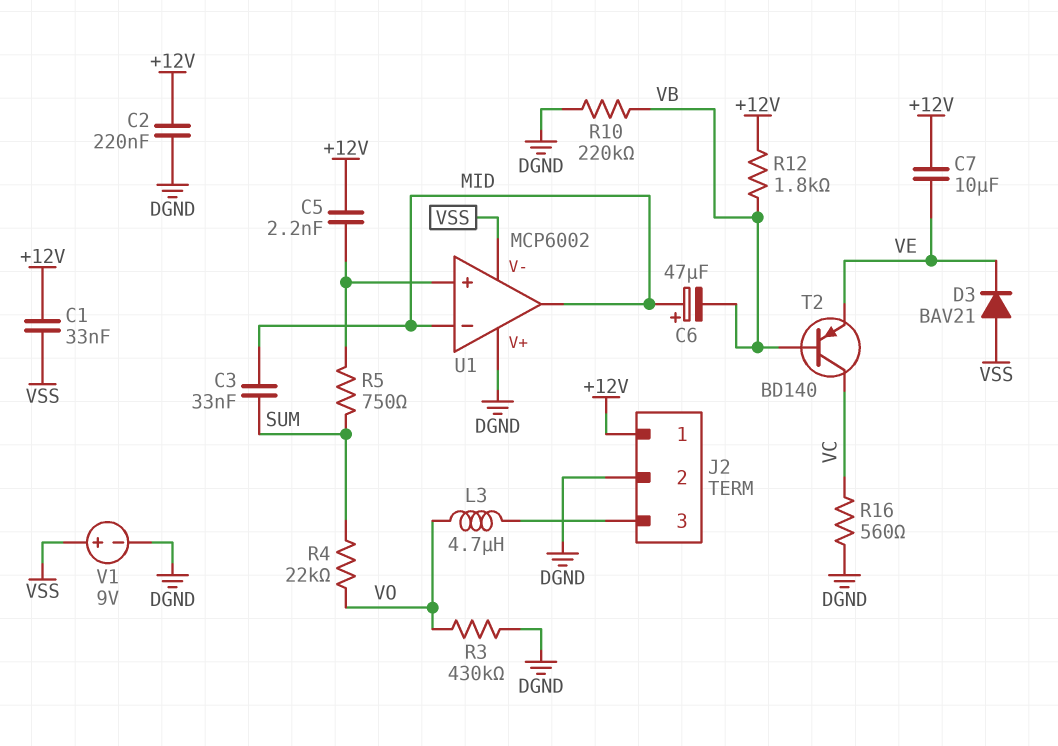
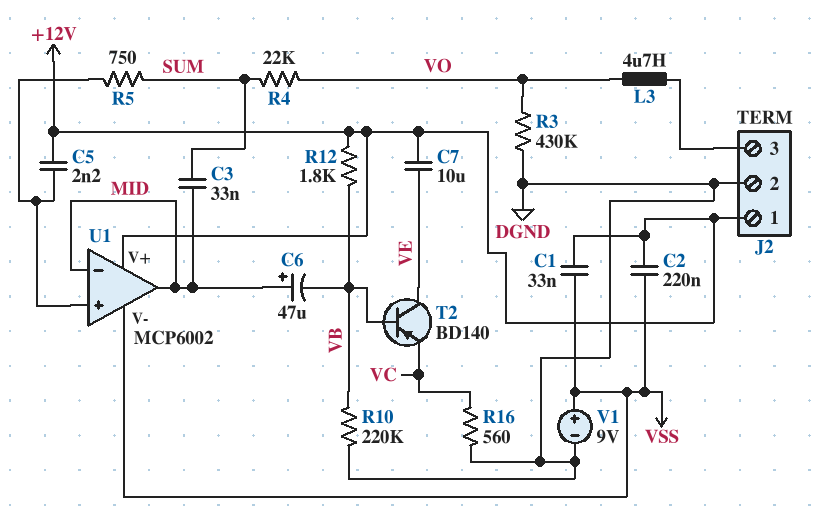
C2: 220nF (+12V, DGND) -> 220nF (+12V, VSS)
D3: diode BAV21 (A VSS, K VE) -> none
T2: PNP BD140 (B VB, C VC, E VE) -> PNP BD140 (B VB, C VE, E VC)
U1 pin V+: DGND -> +12V

